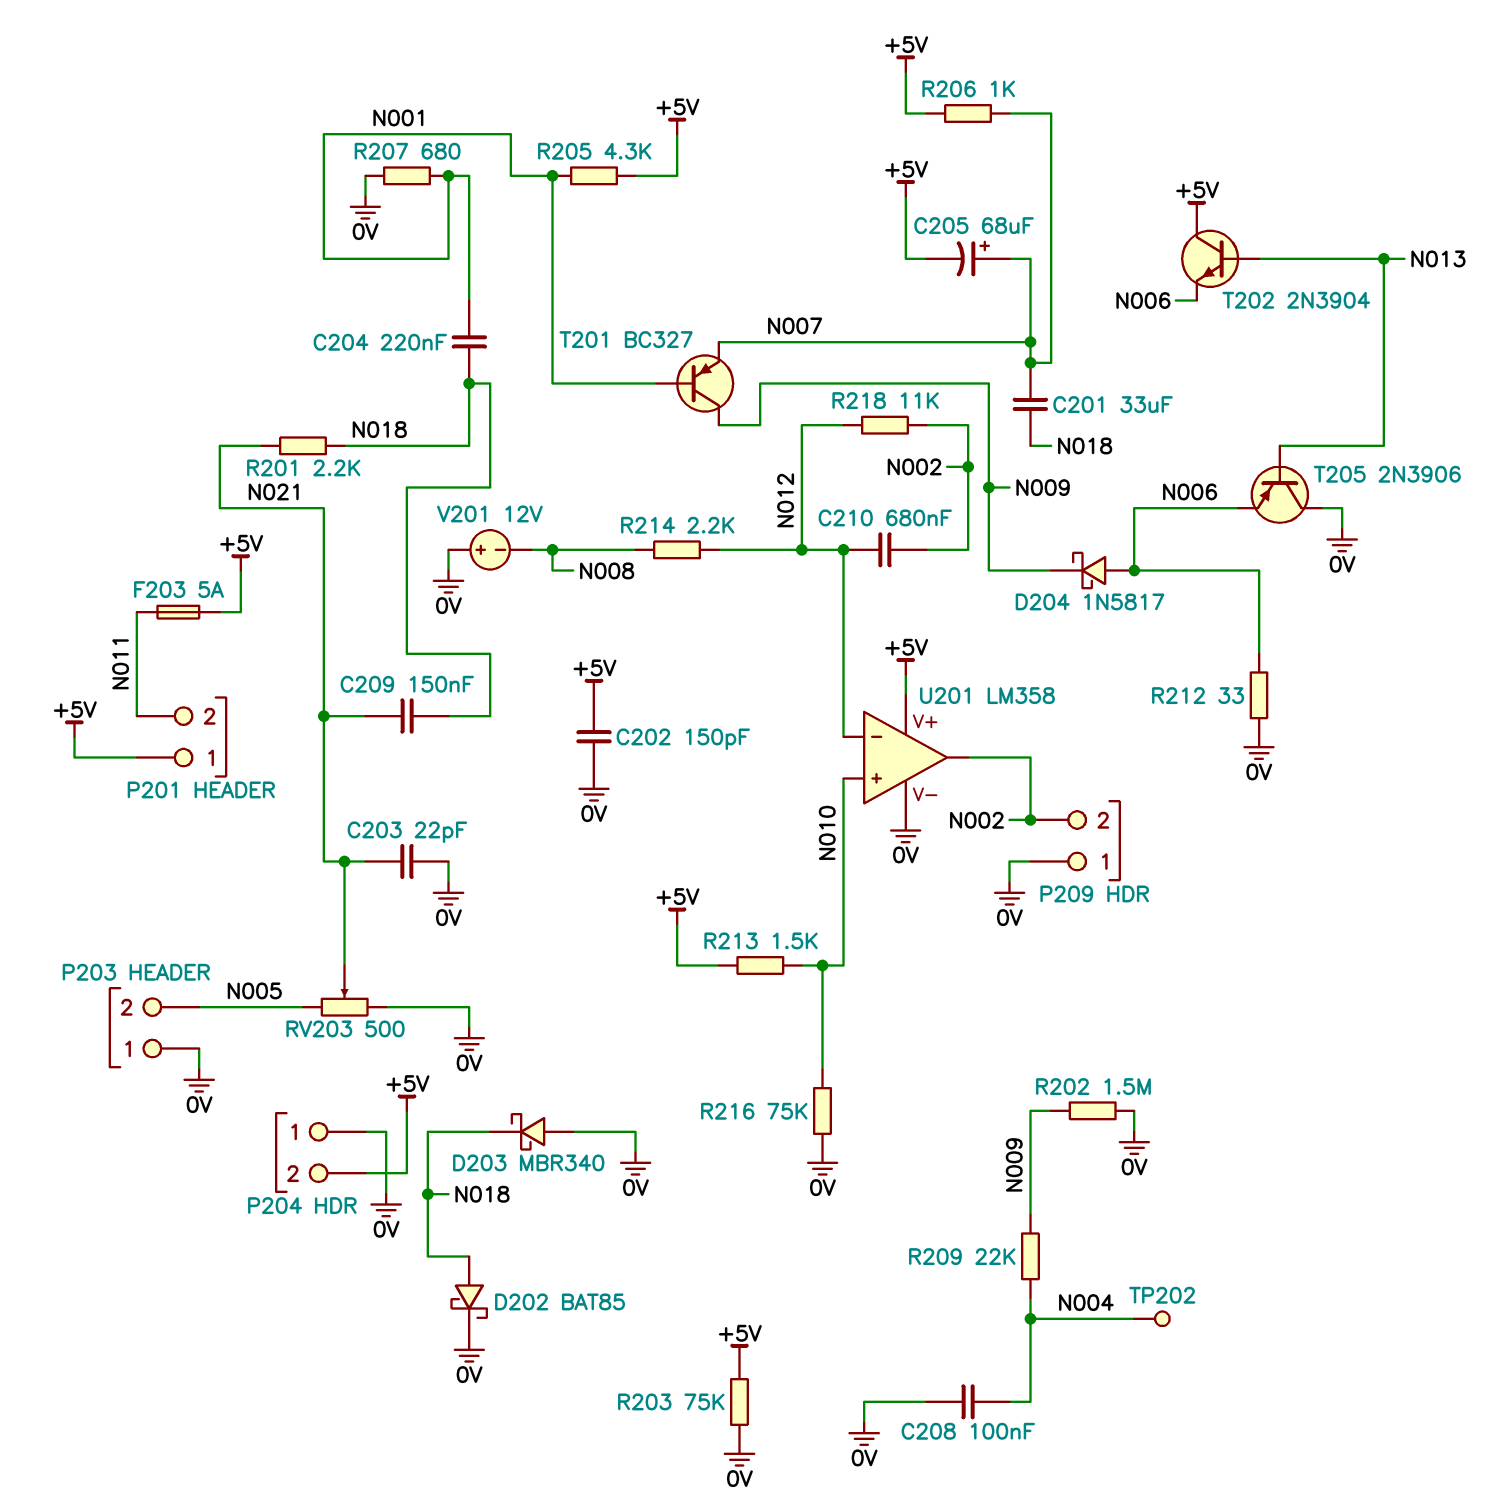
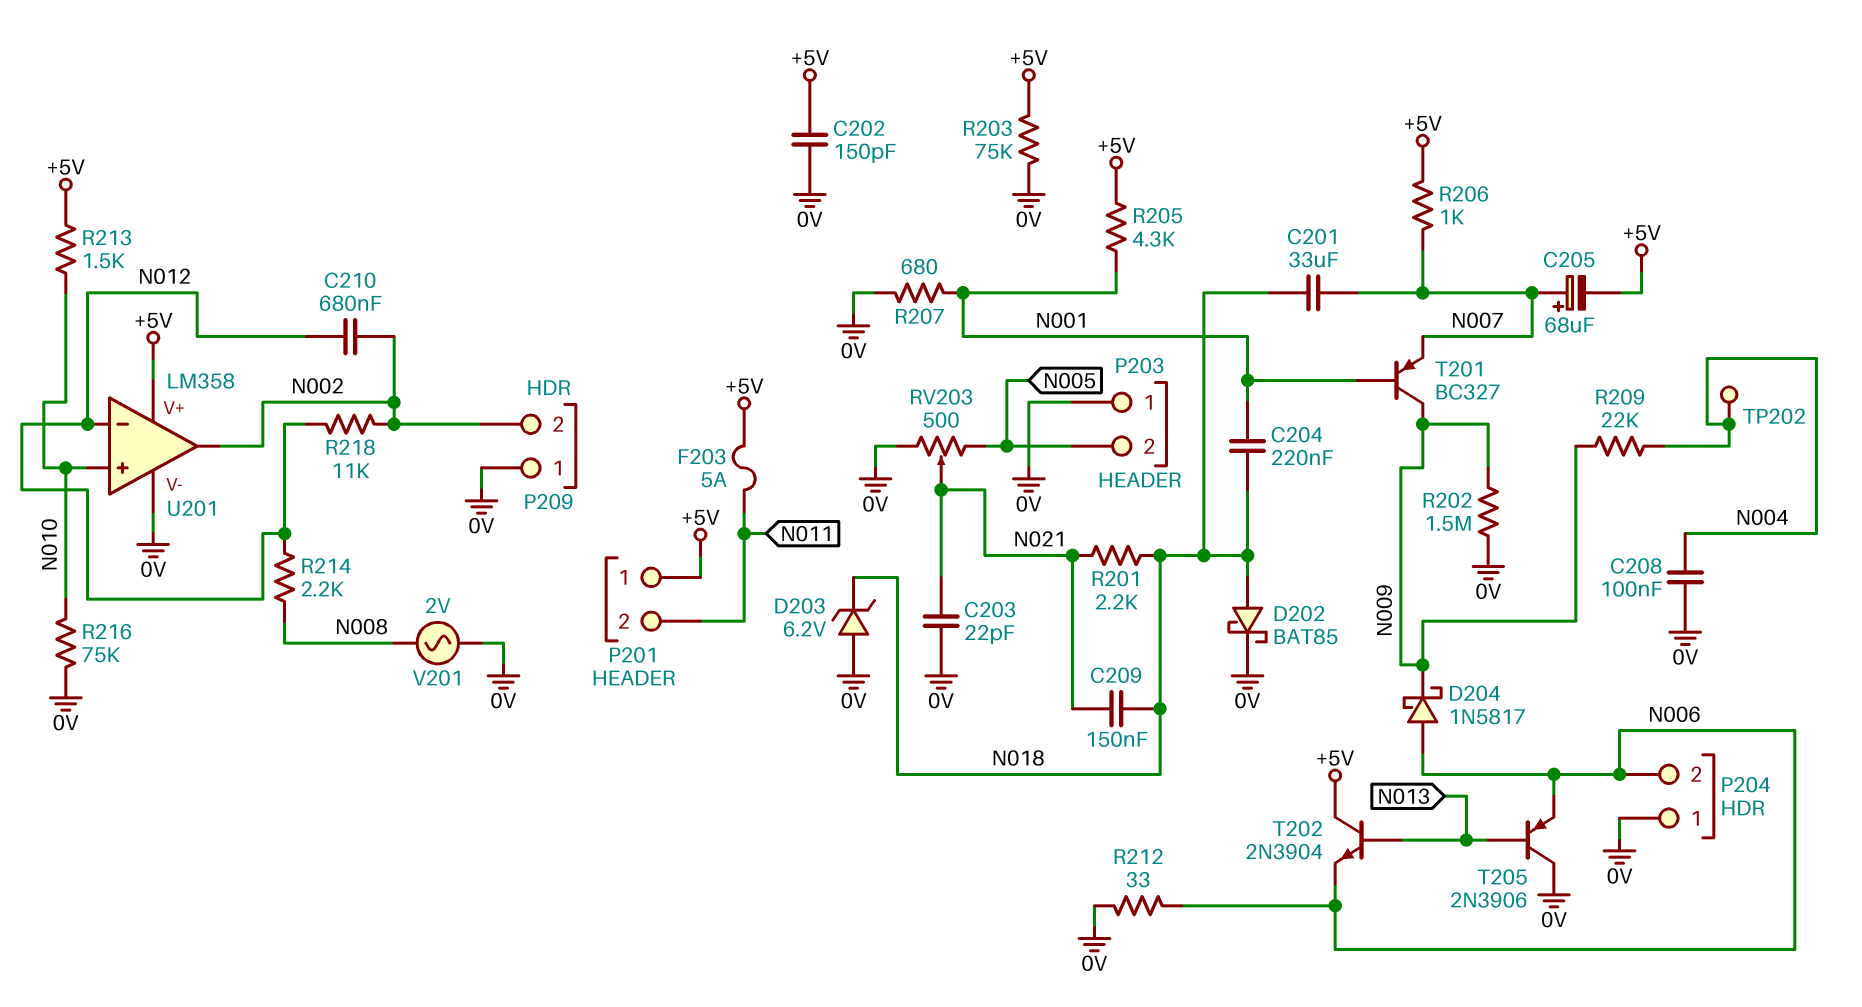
D203: schottky MBR340 (A 0V, K N018) -> zener 6.2V (A 0V, K N018)
P204 pin 2: +5V -> N006
V201: 12V (plus 0V, minus N008) -> AC 2V (0V, N008)

